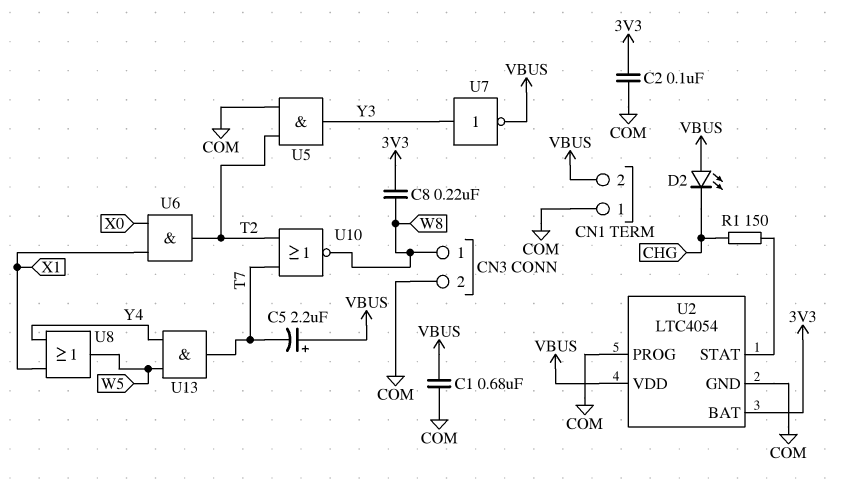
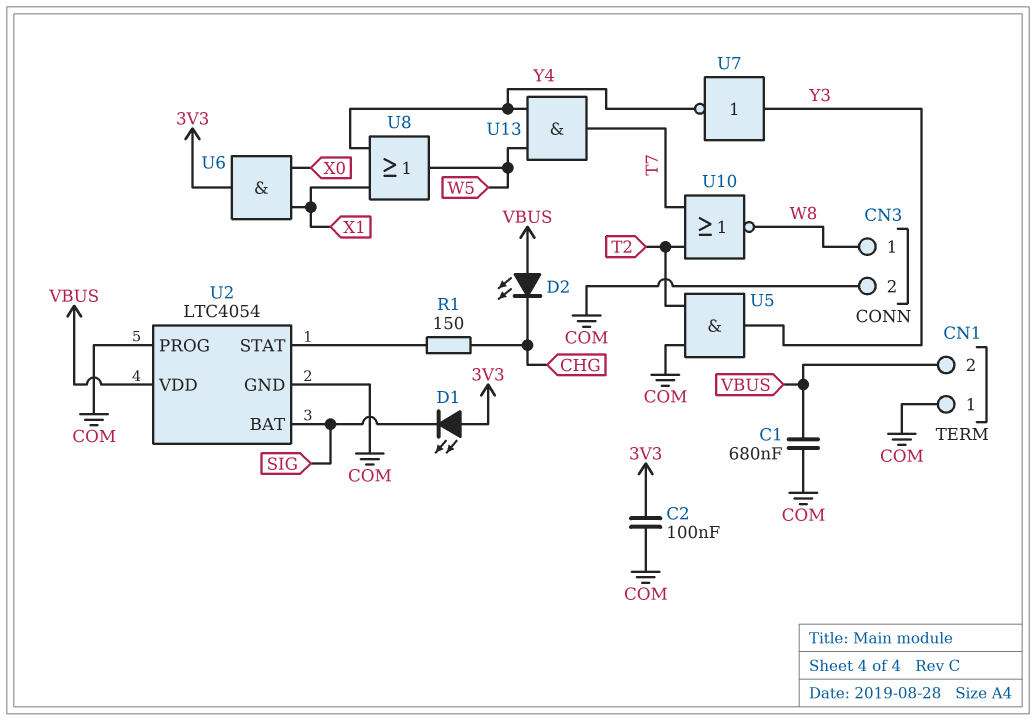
C5: 2.2uF (plus VBUS, minus T7) -> none
C8: 220nF (3V3, W8) -> none
D1: none -> LED (A 3V3, K SIG)
U2 pin BAT: 3V3 -> SIG
U6: AND (in X0, in X1, out T2) -> AND (in X0, in X1, out 3V3)
U7: NOT (in Y3, out VBUS) -> NOT (in Y3, out Y4)

